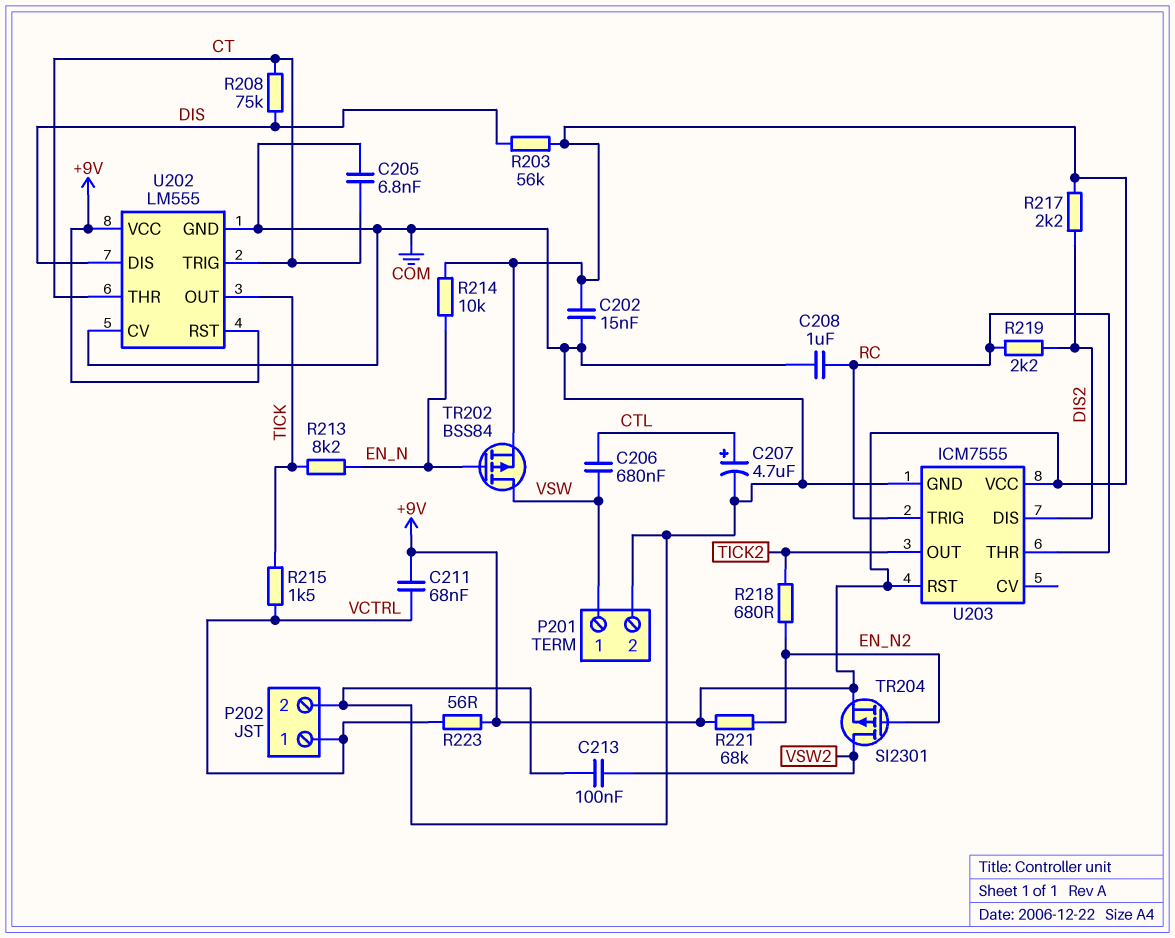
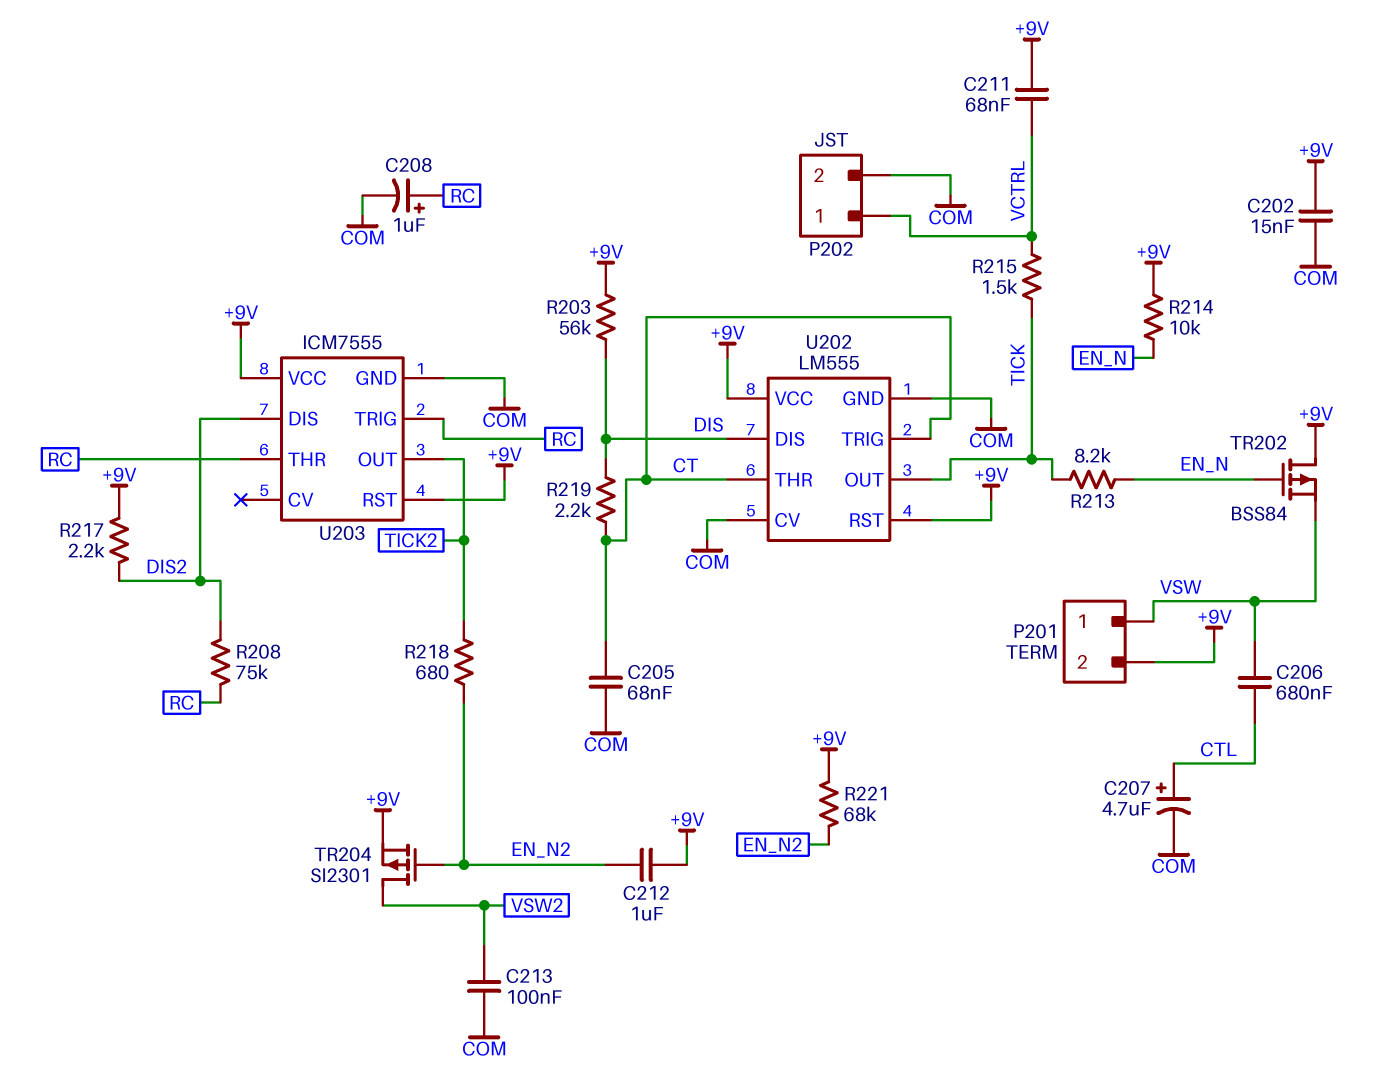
C205: 6.8nF (COM, CT) -> 68nF (COM, CT)
C208: 1uF (COM, RC) -> 1uF (plus RC, minus COM)
C212: none -> 1uF (+9V, EN_N2)
P201 pin 2: COM -> +9V
R208: 75k (CT, DIS) -> 75k (DIS2, RC)
R219: 2.2k (DIS2, RC) -> 2.2k (CT, DIS)
R223: 56 (+9V, VCTRL) -> none
TR202: PMOS BSS84 (G EN_N, D VSW, S +9V) -> PMOS BSS84 (G EN_N, D +9V, S VSW)

